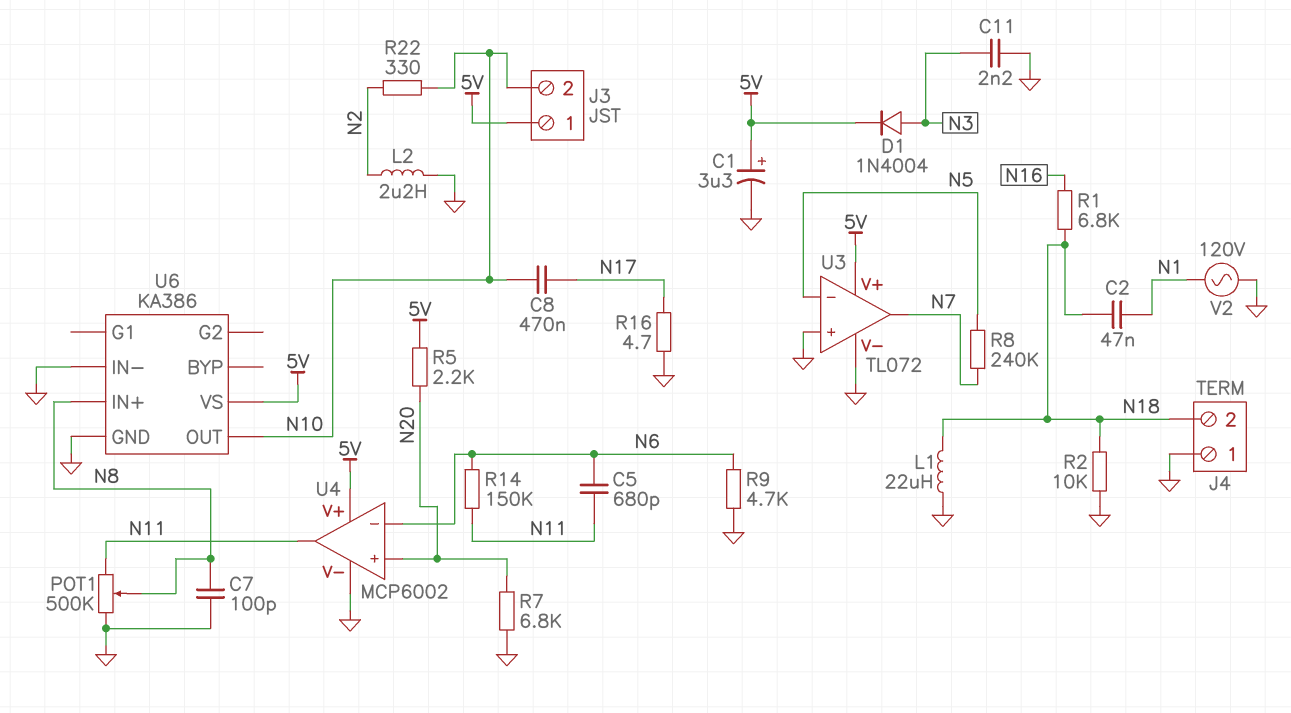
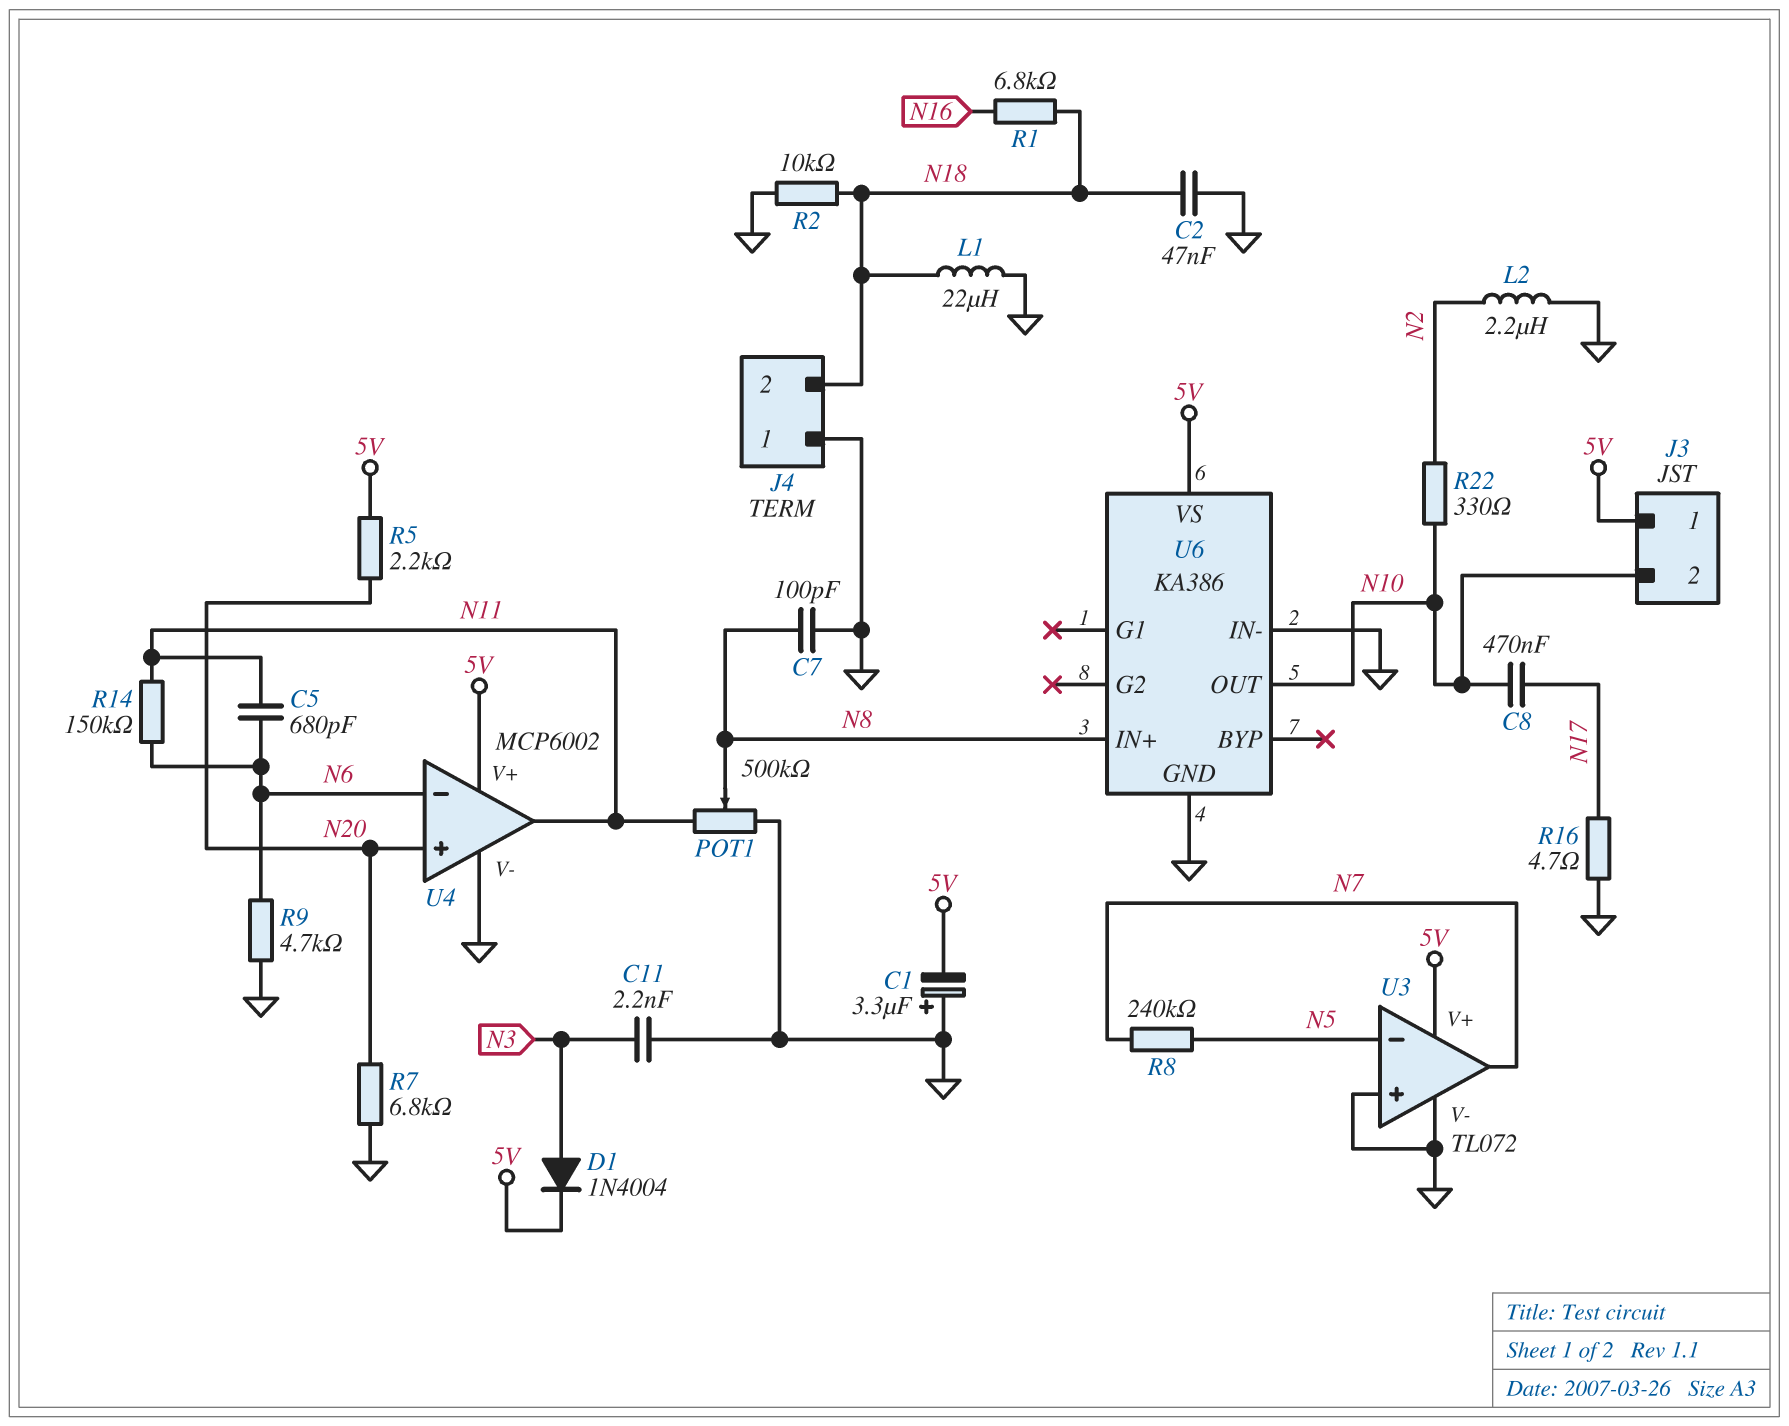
C1: 3.3uF (plus 5V, minus GND) -> 3.3uF (plus GND, minus 5V)
C2: 47nF (N1, N18) -> 47nF (GND, N18)
V2: AC 120V (GND, N1) -> none

